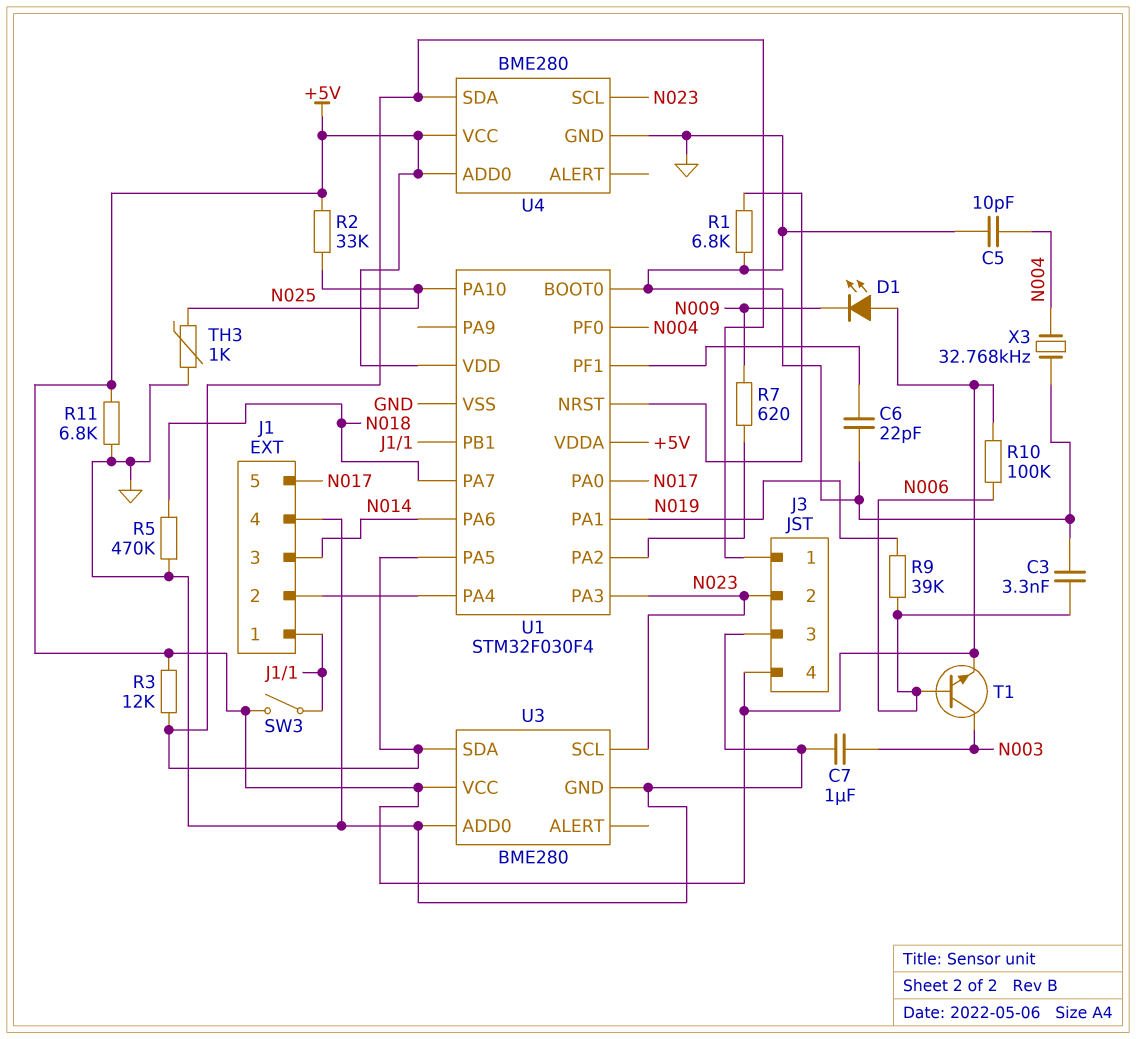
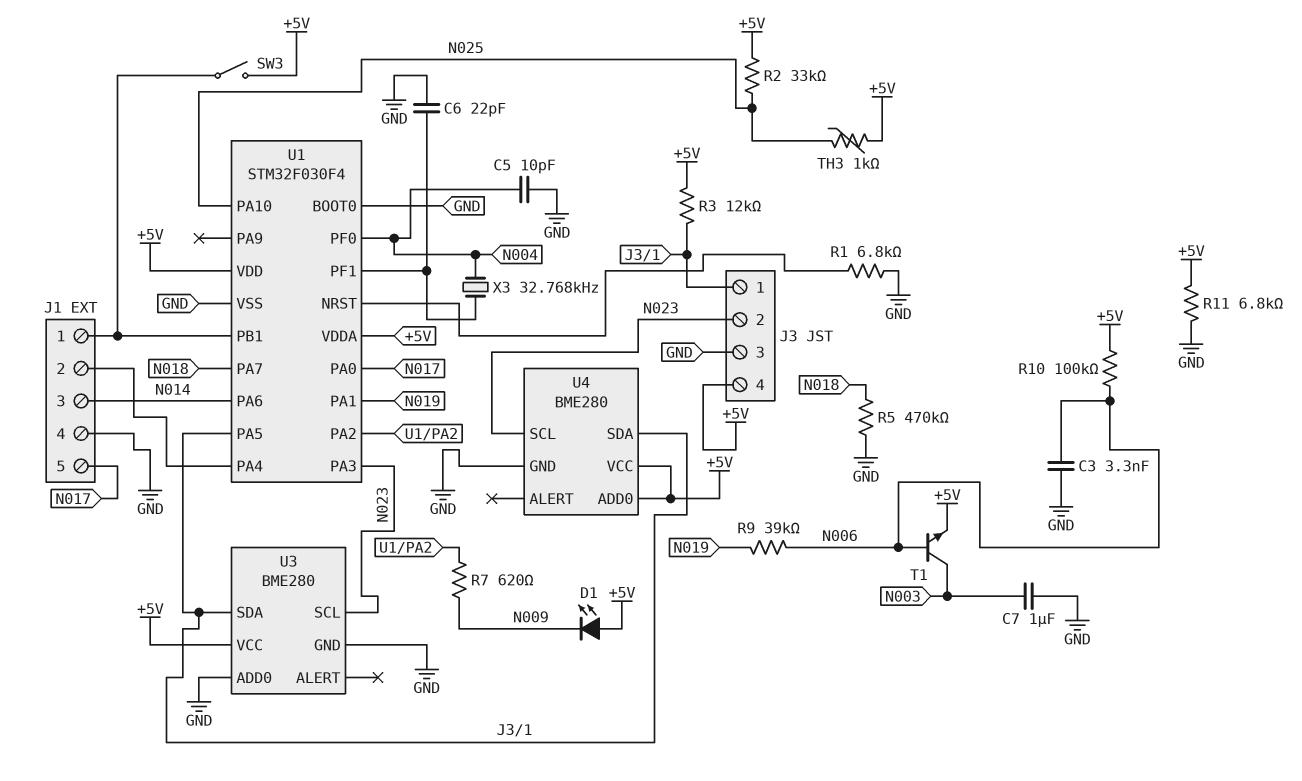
TH3: 1k (GND, N025) -> 1k (+5V, N025)
X3: 32.768kHz (GND, N004) -> 32.768kHz (N004, U1/PF1)

